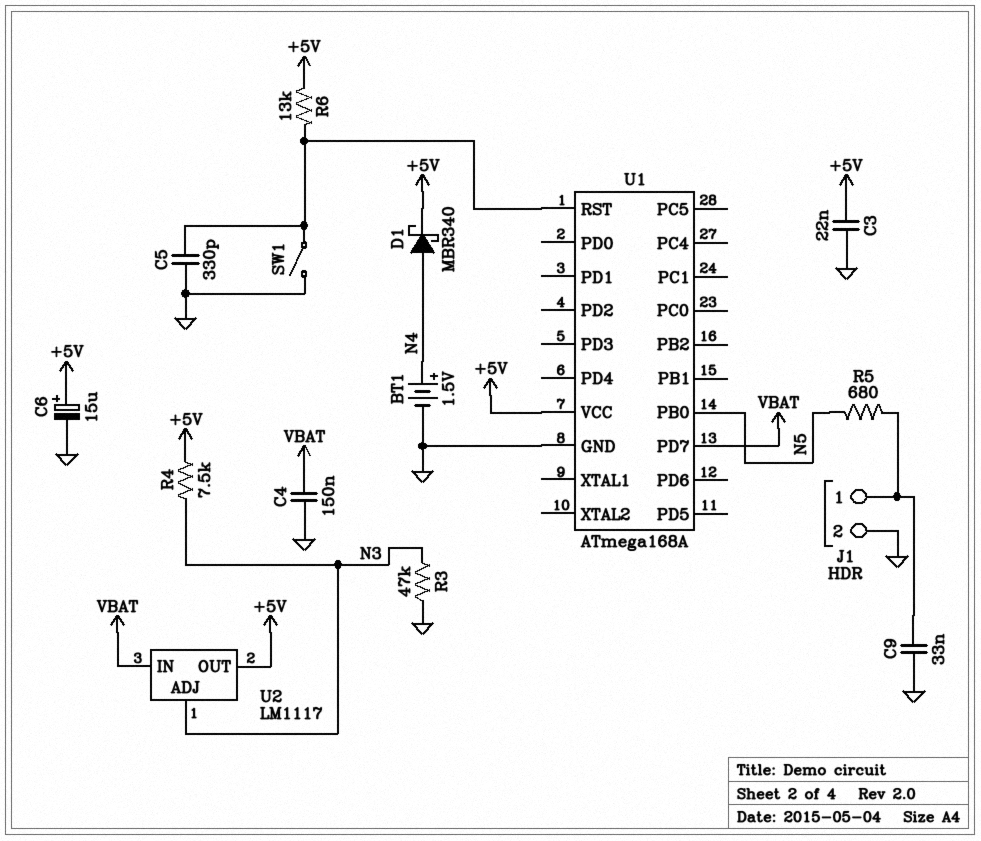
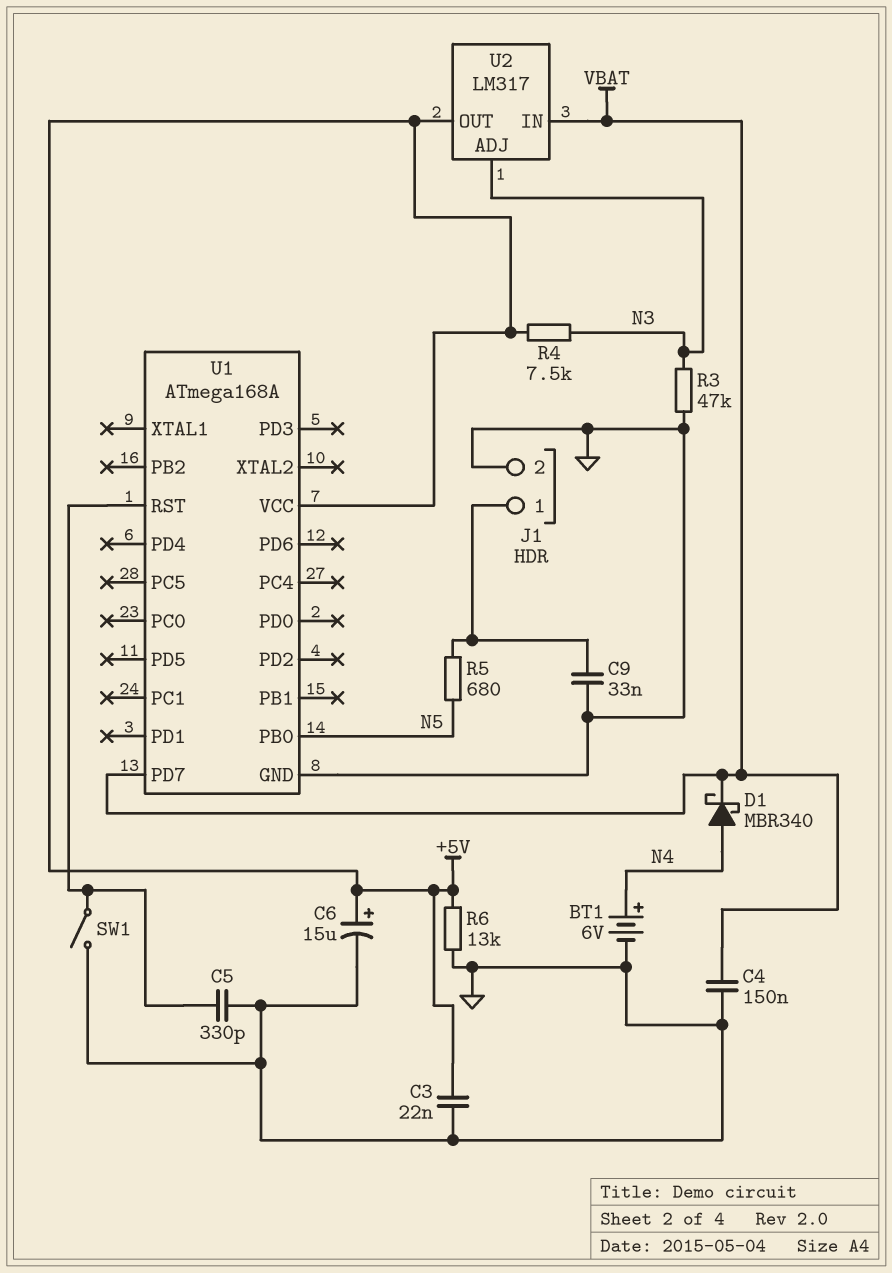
BT1: 1.5V (plus N4, minus GND) -> 6V (plus N4, minus GND)
D1: schottky MBR340 (A N4, K +5V) -> schottky MBR340 (A N4, K VBAT)
R6: 13k (+5V, U1/RST) -> 13k (+5V, GND)
U2: LM1117 -> LM317

